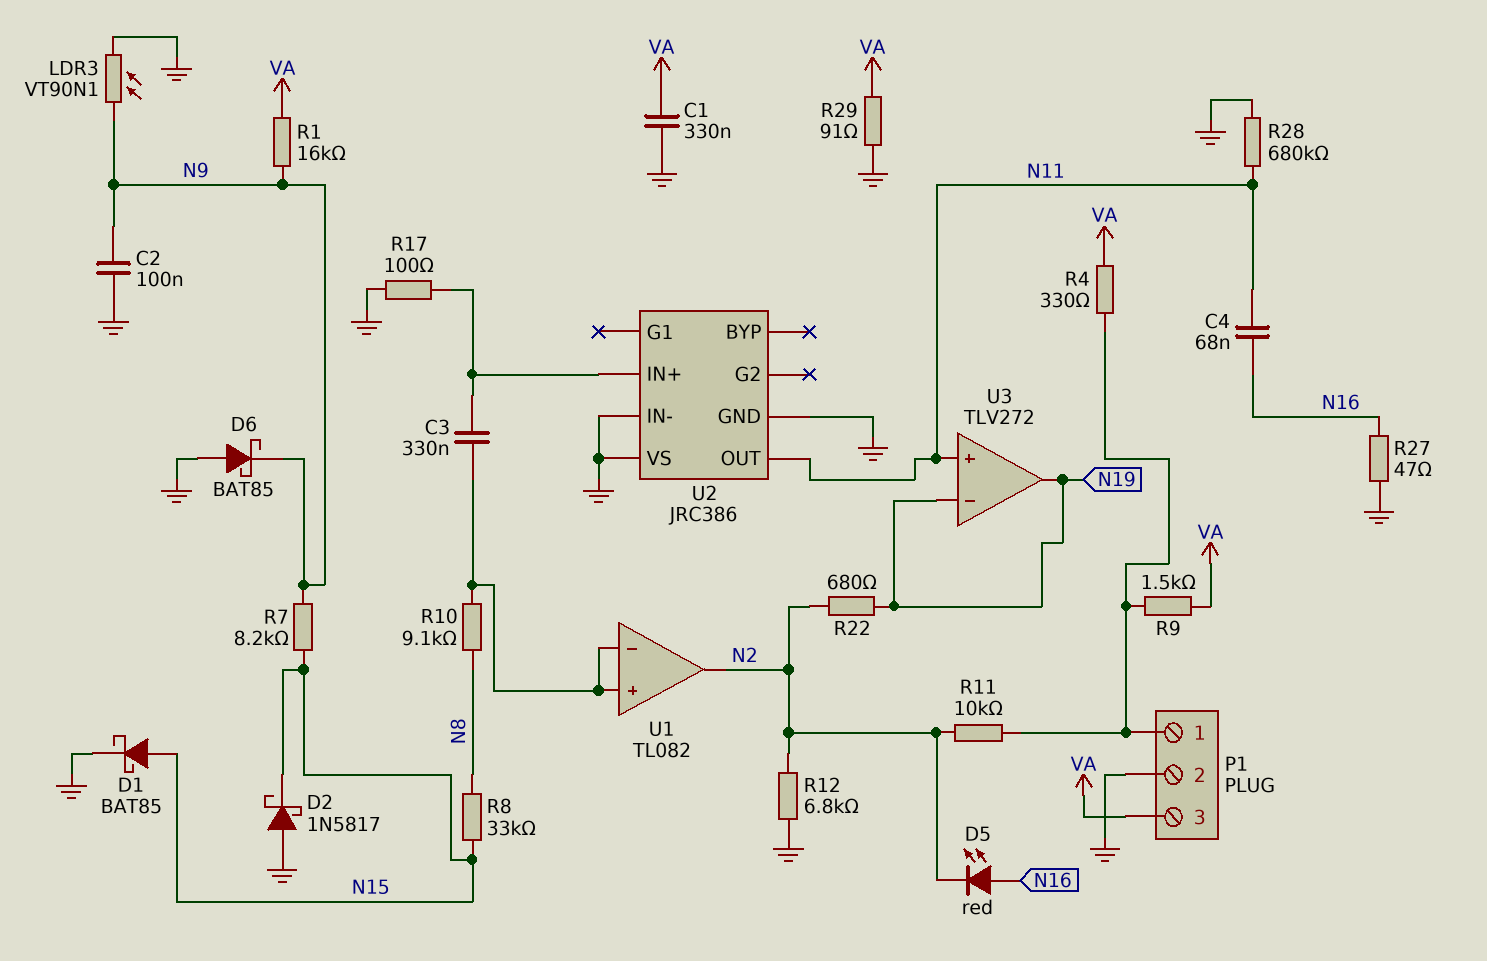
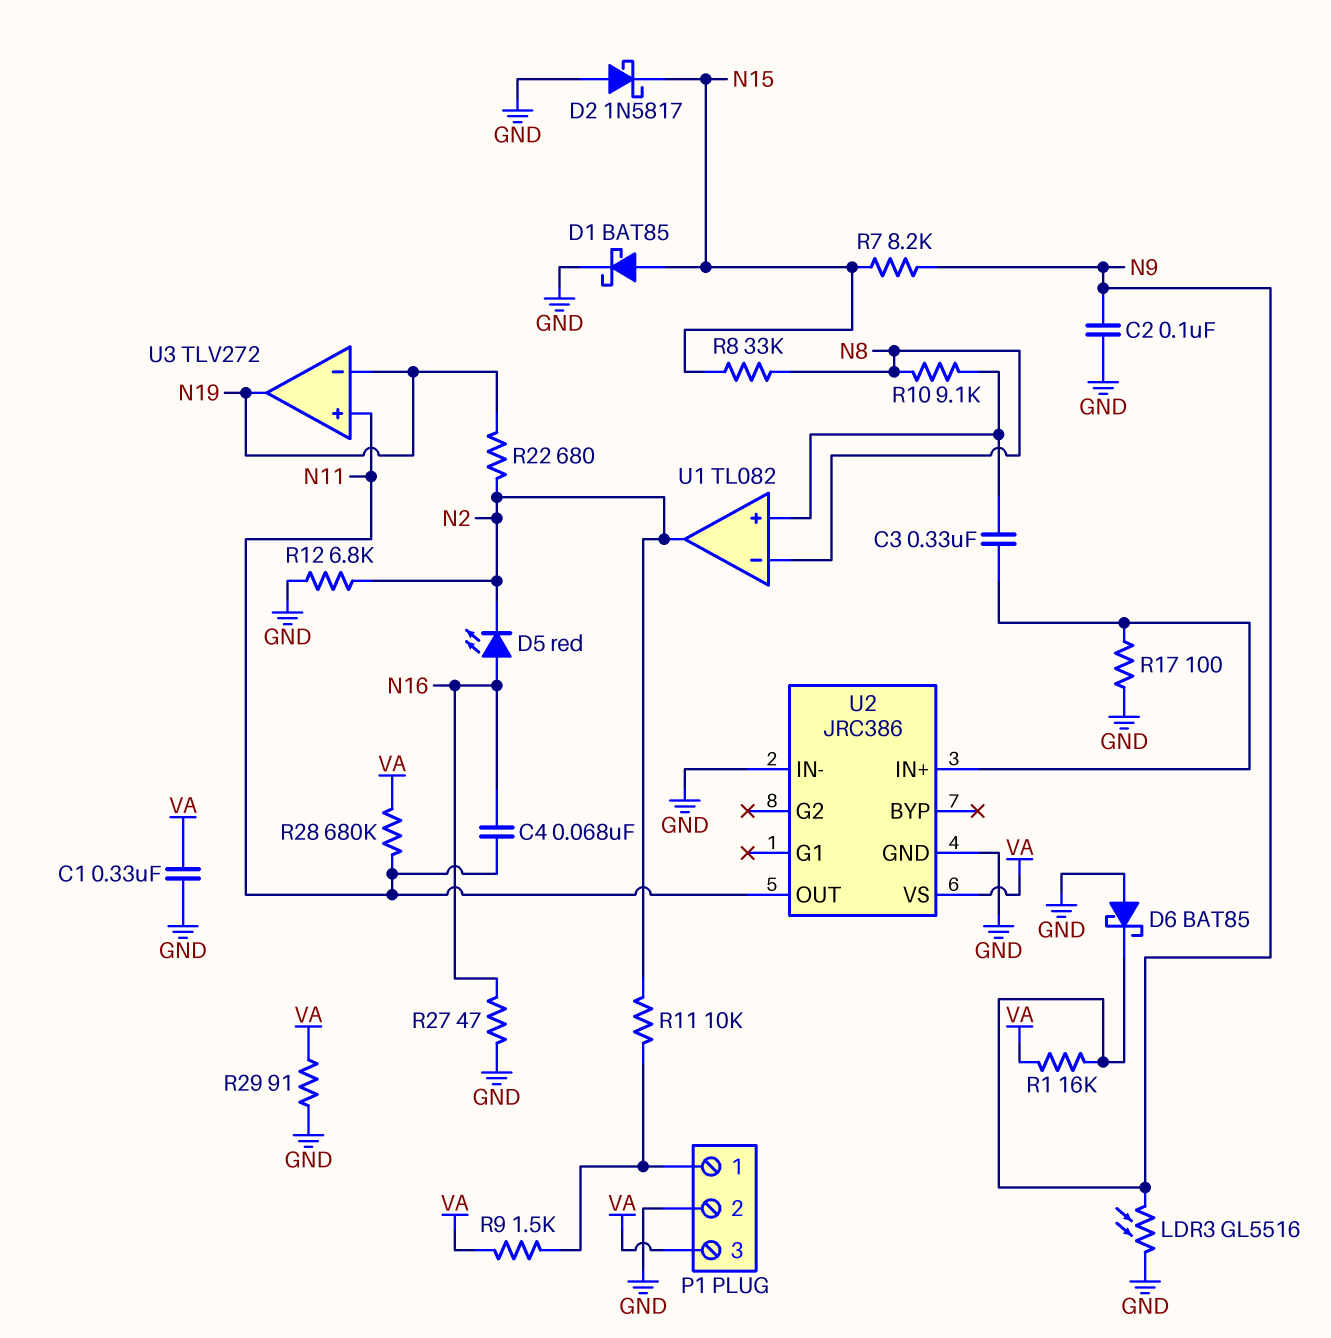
LDR3: VT90N1 (GND, N9) -> GL5516 (GND, N9)
R4: 330 (P1/1, VA) -> none
R28: 680k (GND, N11) -> 680k (N11, VA)
U1 pin in-: U1/in+ -> N8
U2 pin VS: GND -> VA

